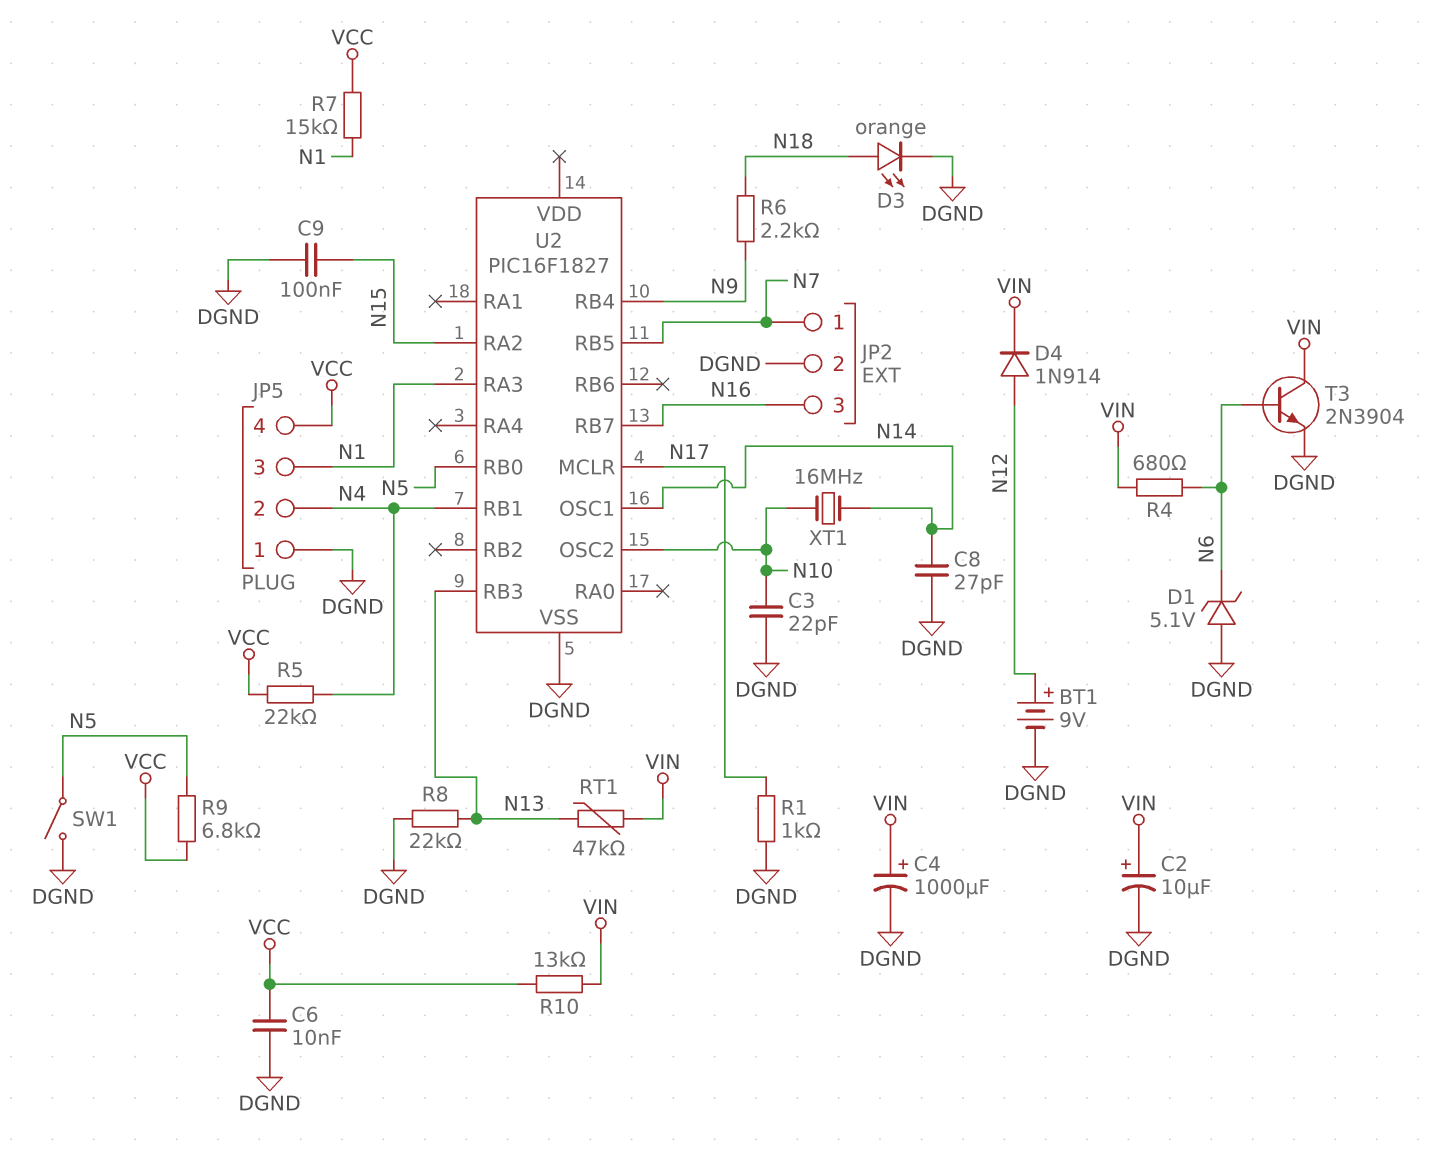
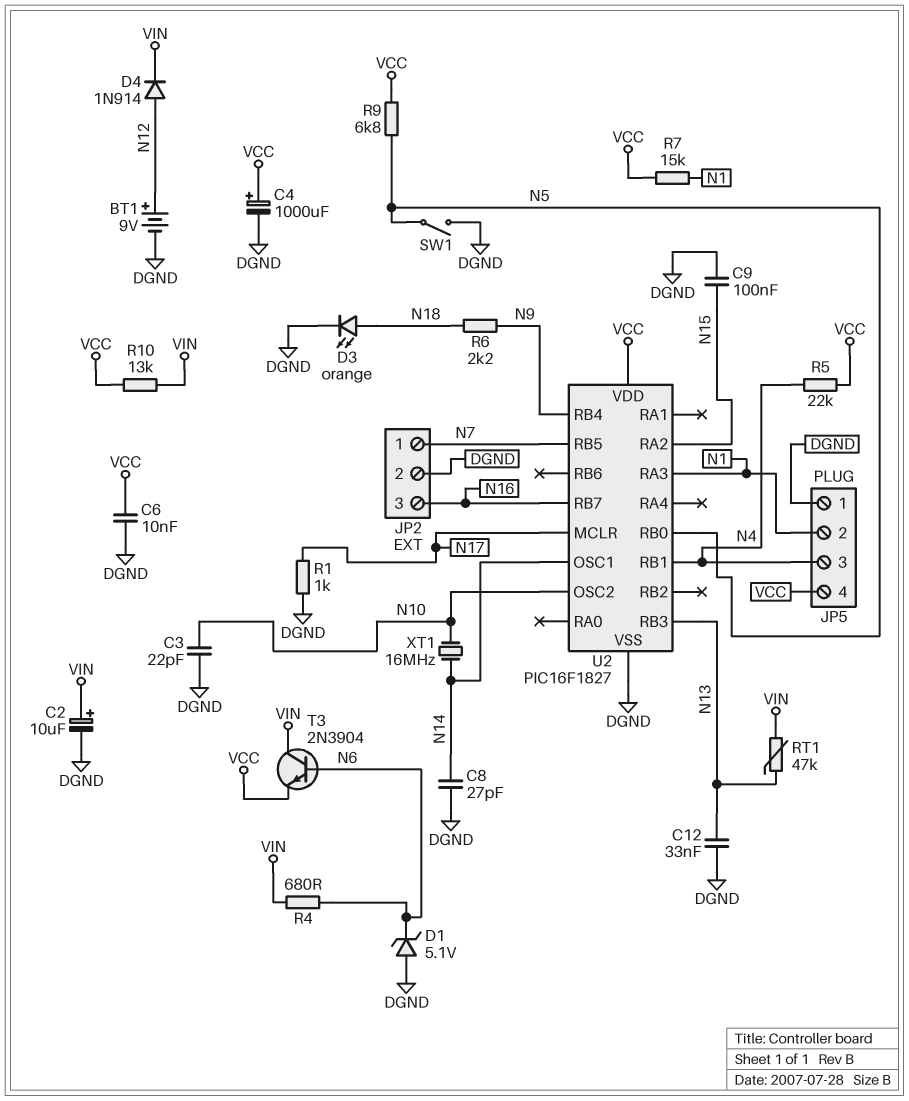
C4: 1000uF (plus VIN, minus DGND) -> 1000uF (plus VCC, minus DGND)
C12: none -> 33nF (DGND, N13)
JP5 pin 2: N4 -> N1
JP5 pin 3: N1 -> N4
R8: 22k (DGND, N13) -> none
T3: NPN 2N3904 (B N6, C VIN, E DGND) -> NPN 2N3904 (B N6, C VIN, E VCC)
U2 pin VDD: none -> VCC

